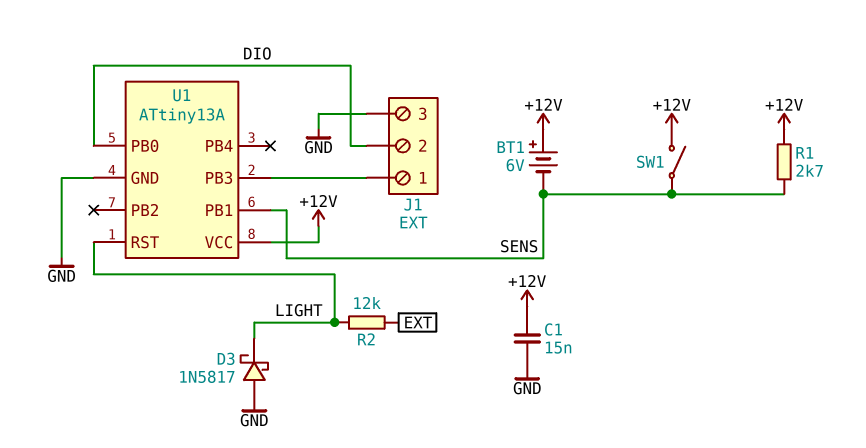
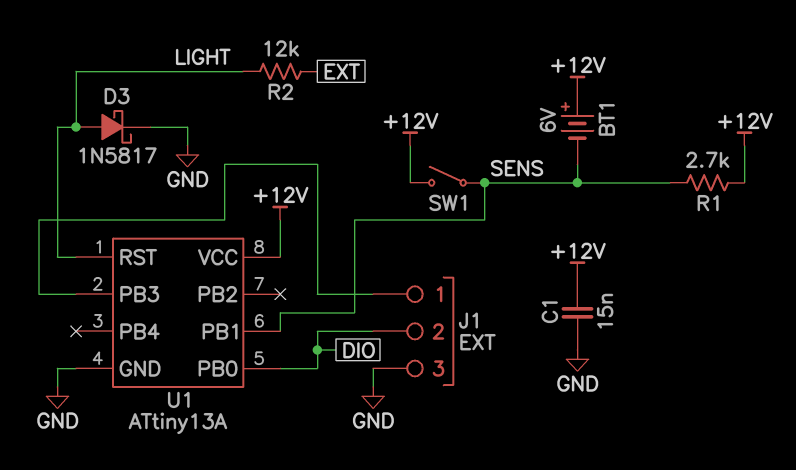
D3: schottky 1N5817 (A GND, K LIGHT) -> schottky 1N5817 (A LIGHT, K GND)

